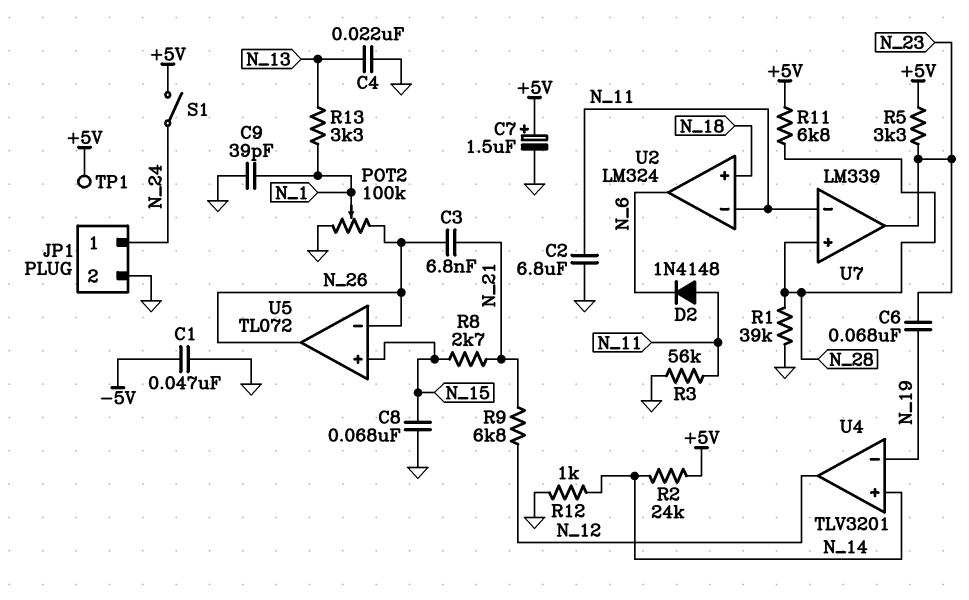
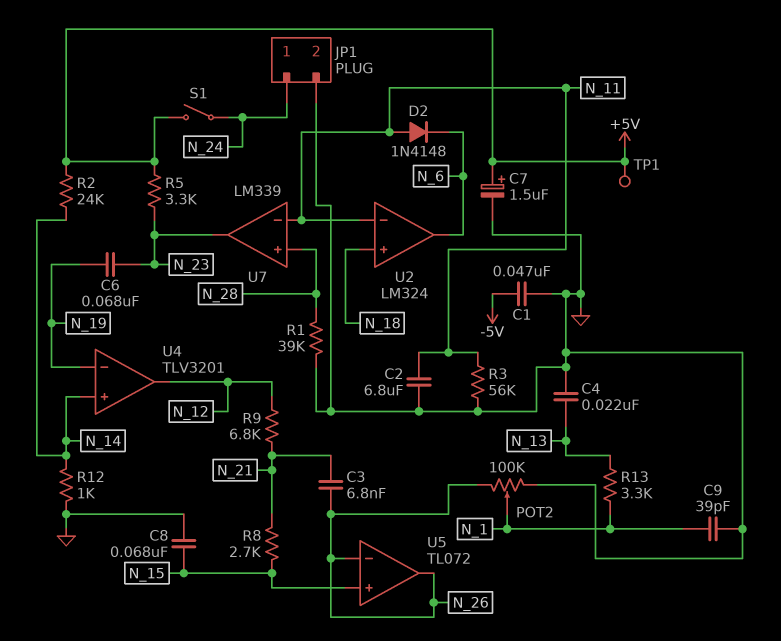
R11: 6.8k (+5V, N_28) -> none

